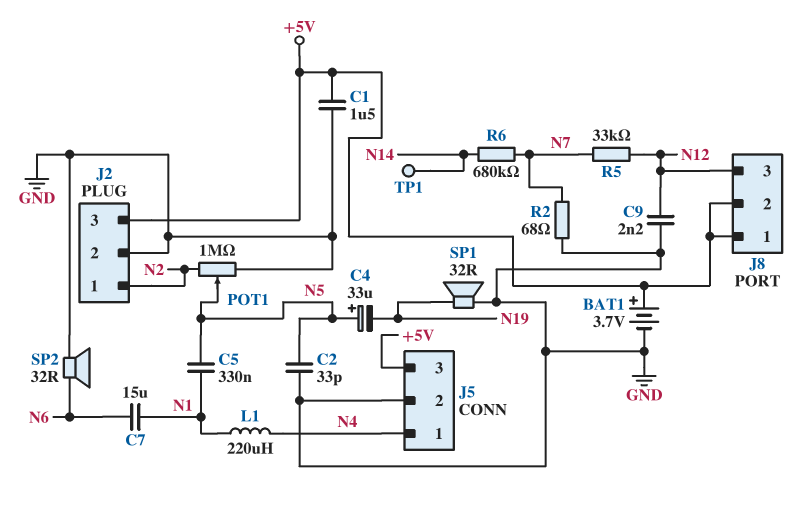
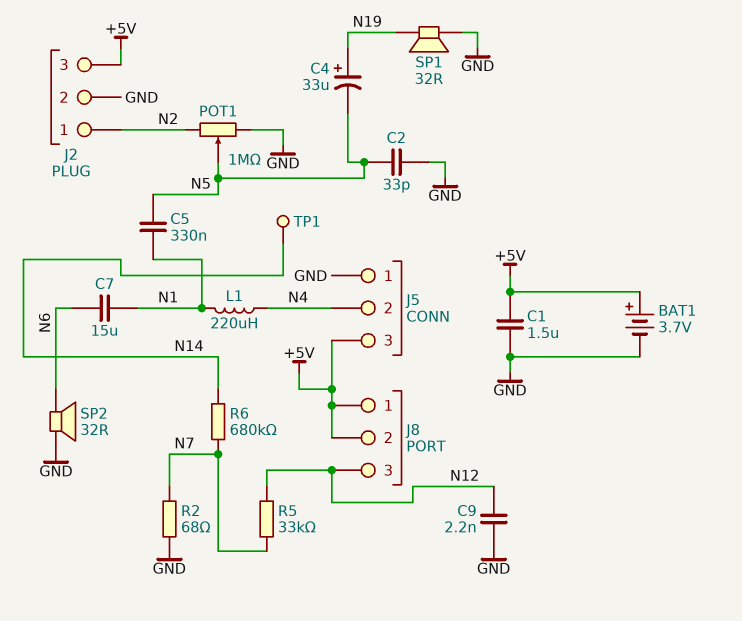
C4: 33uF (plus N5, minus N19) -> 33uF (plus N19, minus N5)
J5 pin 1: N4 -> GND
J5 pin 2: GND -> N4

